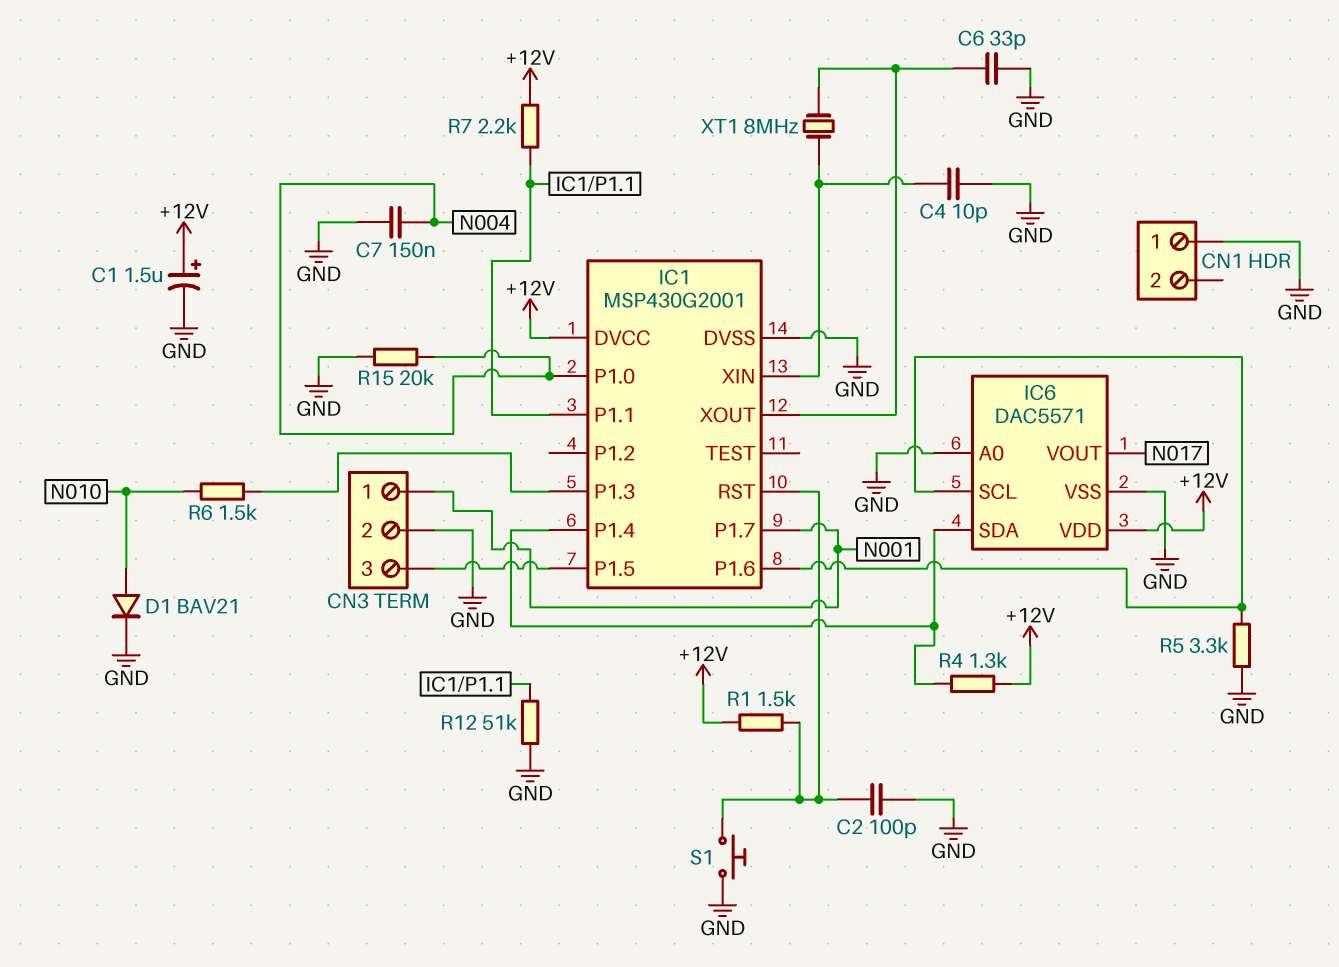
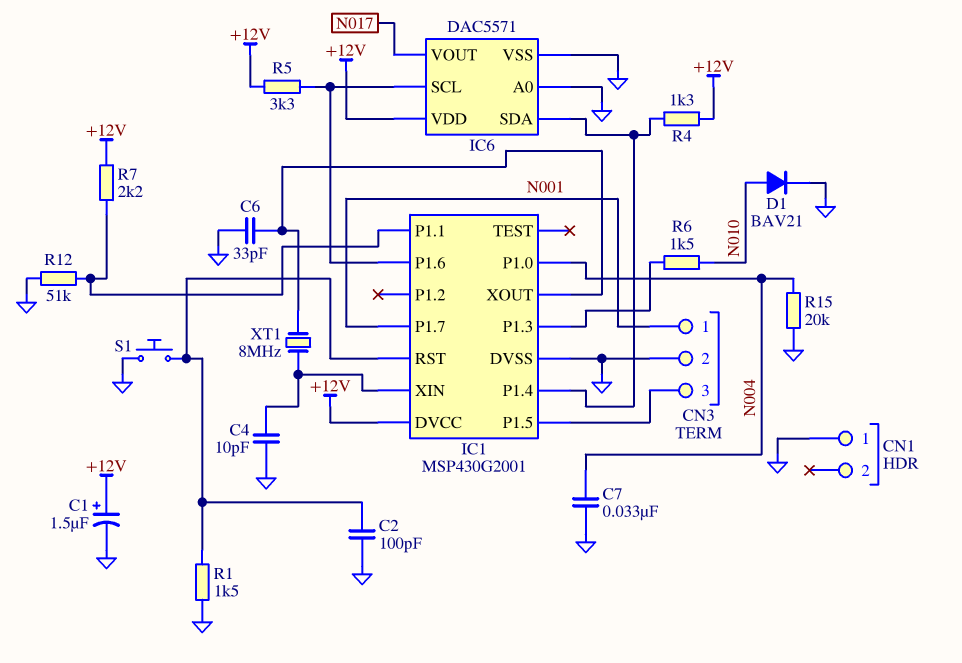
C7: 150nF (GND, N004) -> 33nF (GND, N004)
R1: 1.5k (+12V, IC1/RST) -> 1.5k (GND, IC1/RST)
R5: 3.3k (GND, IC1/P1.6) -> 3.3k (+12V, IC1/P1.6)

